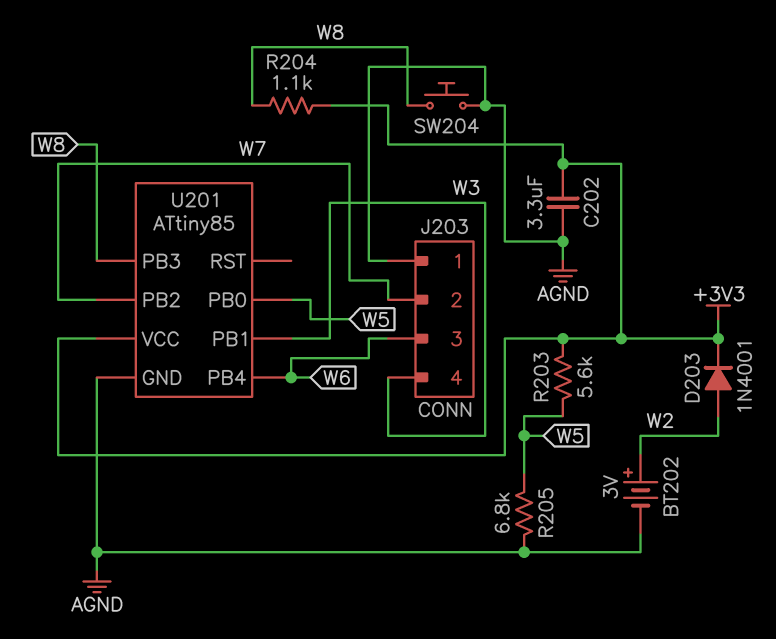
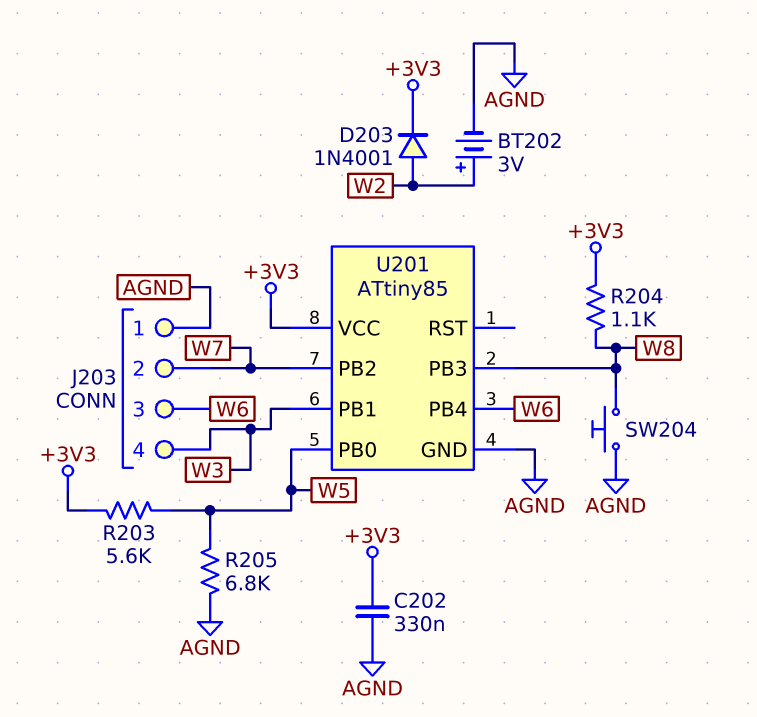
C202: 3.3uF (+3V3, AGND) -> 330nF (+3V3, AGND)

